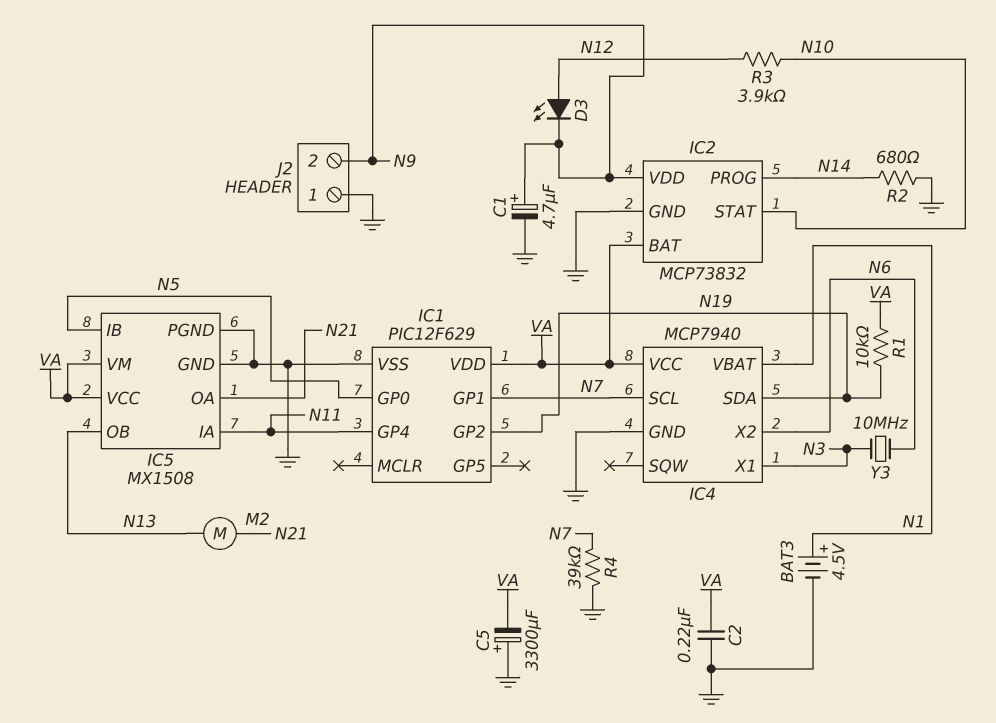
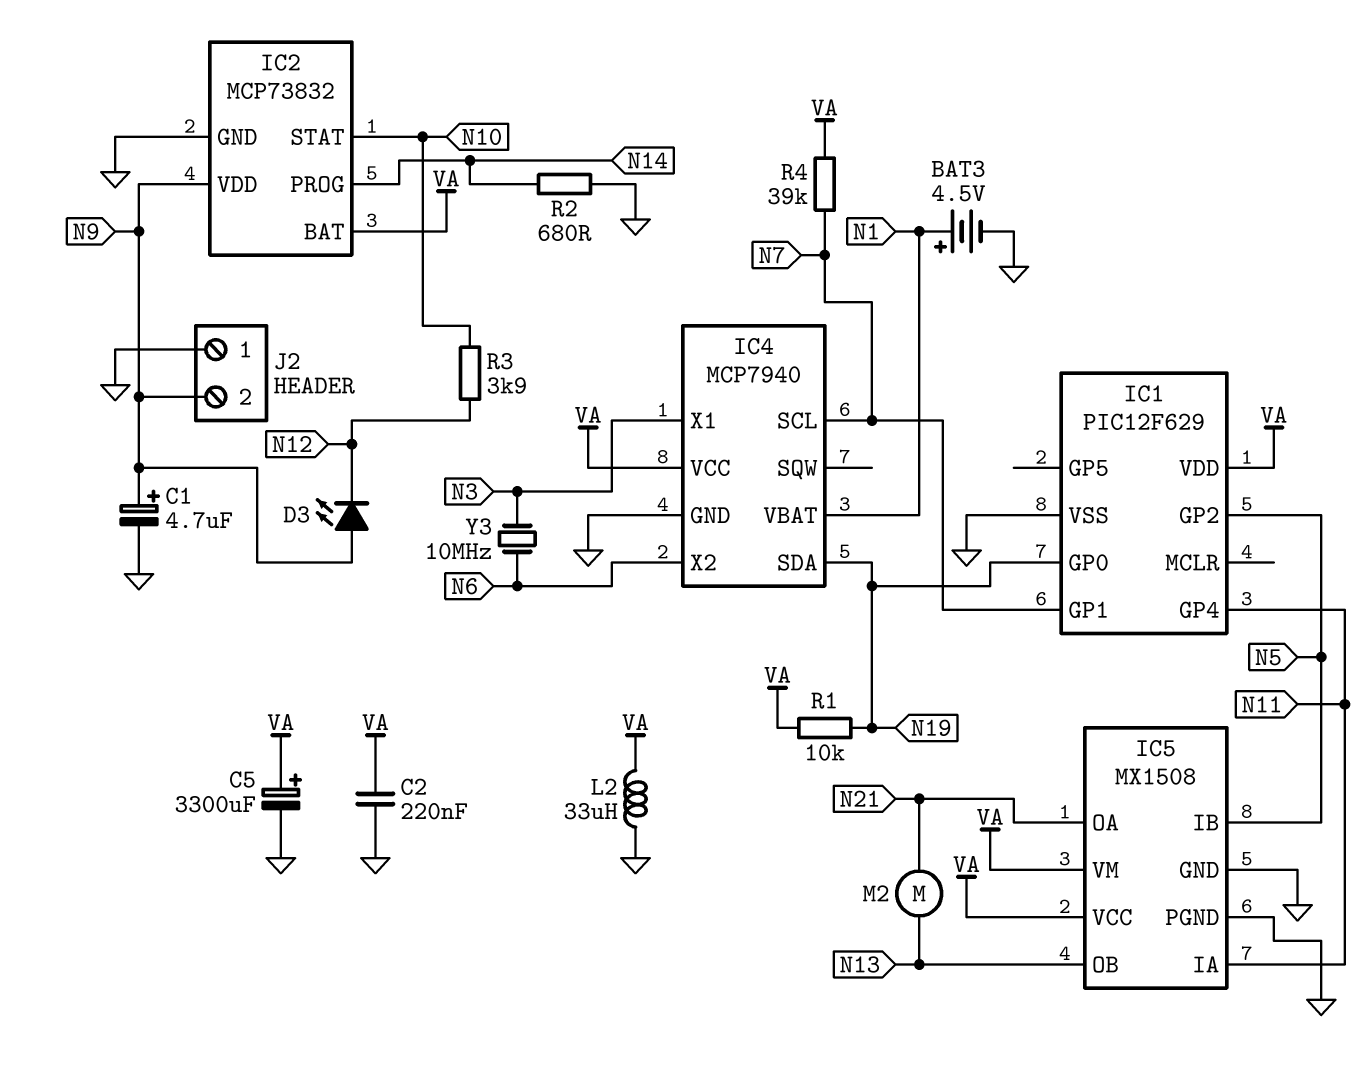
C5: 3300uF (plus GND, minus VA) -> 3300uF (plus VA, minus GND)
D3: LED (A N12, K N9) -> LED (A N9, K N12)
IC1 pin GP0: N5 -> N19
IC1 pin GP2: N19 -> N5
L2: none -> 33uH (GND, VA)
R4: 39k (GND, N7) -> 39k (N7, VA)

